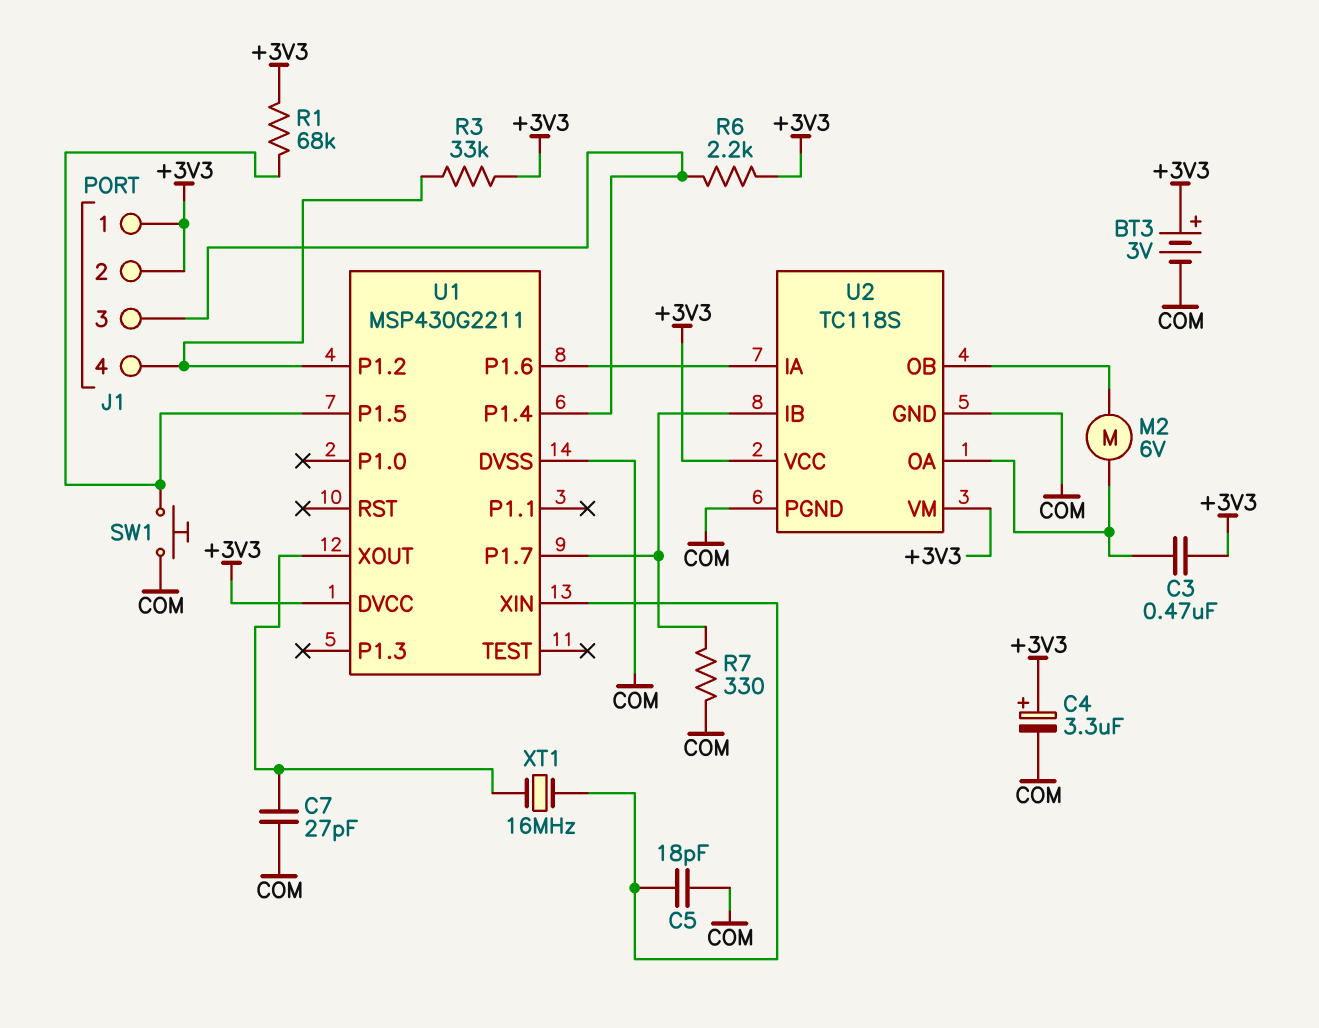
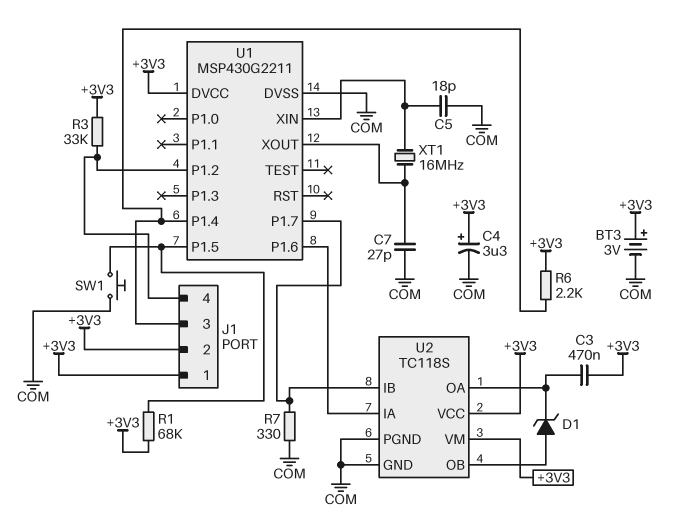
D1: none -> zener (A U2/OB, K U2/OA)
M2: motor 6V (U2/OA, U2/OB) -> none

